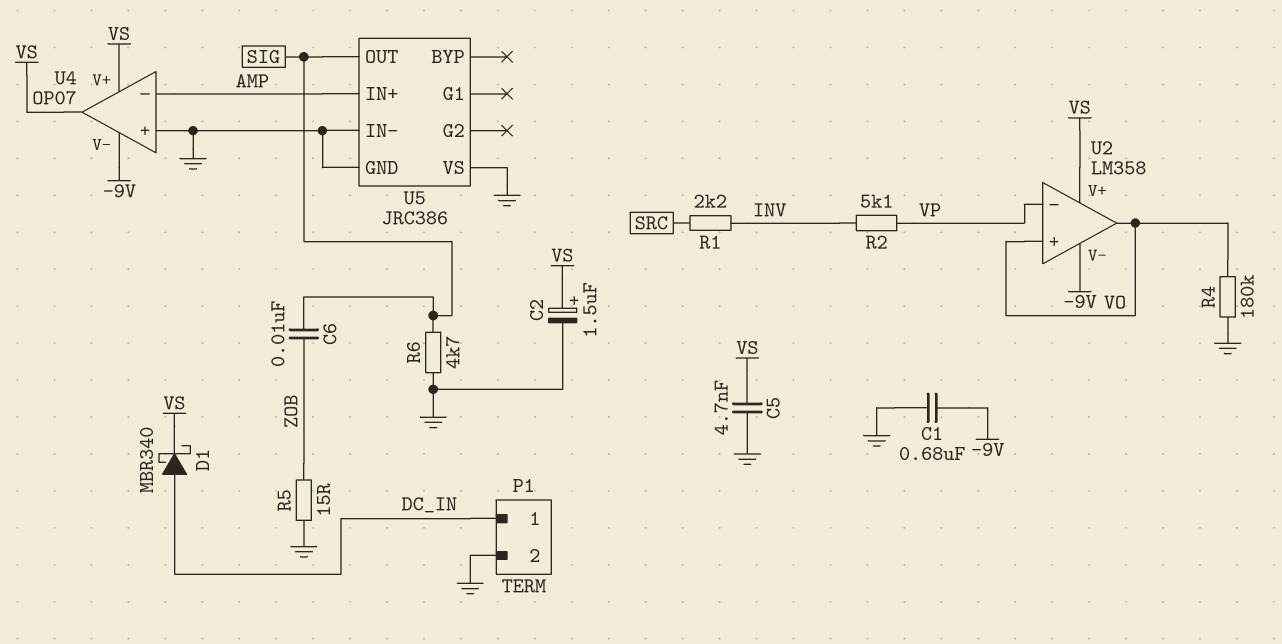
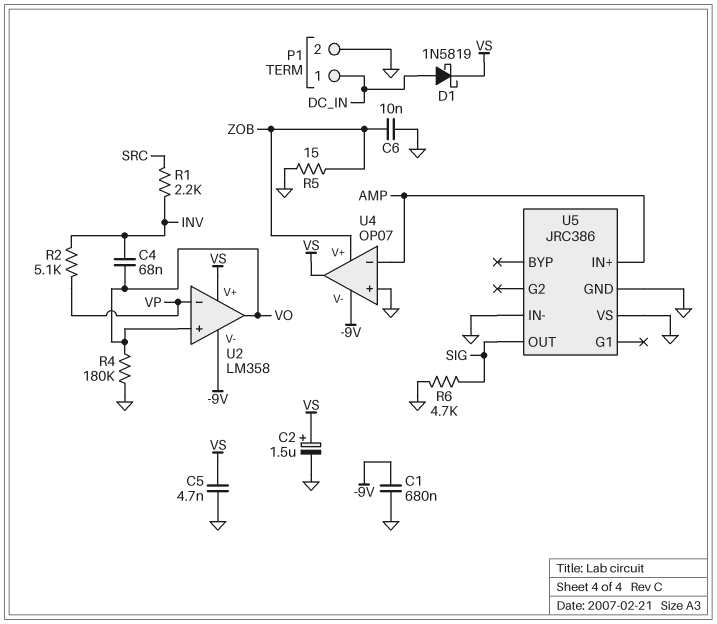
C4: none -> 68nF (INV, VO)
C6: 10nF (SIG, ZOB) -> 10nF (GND, ZOB)
D1: schottky MBR340 (A DC_IN, K VS) -> schottky 1N5819 (A DC_IN, K VS)
U4 pin V+: VS -> ZOB

